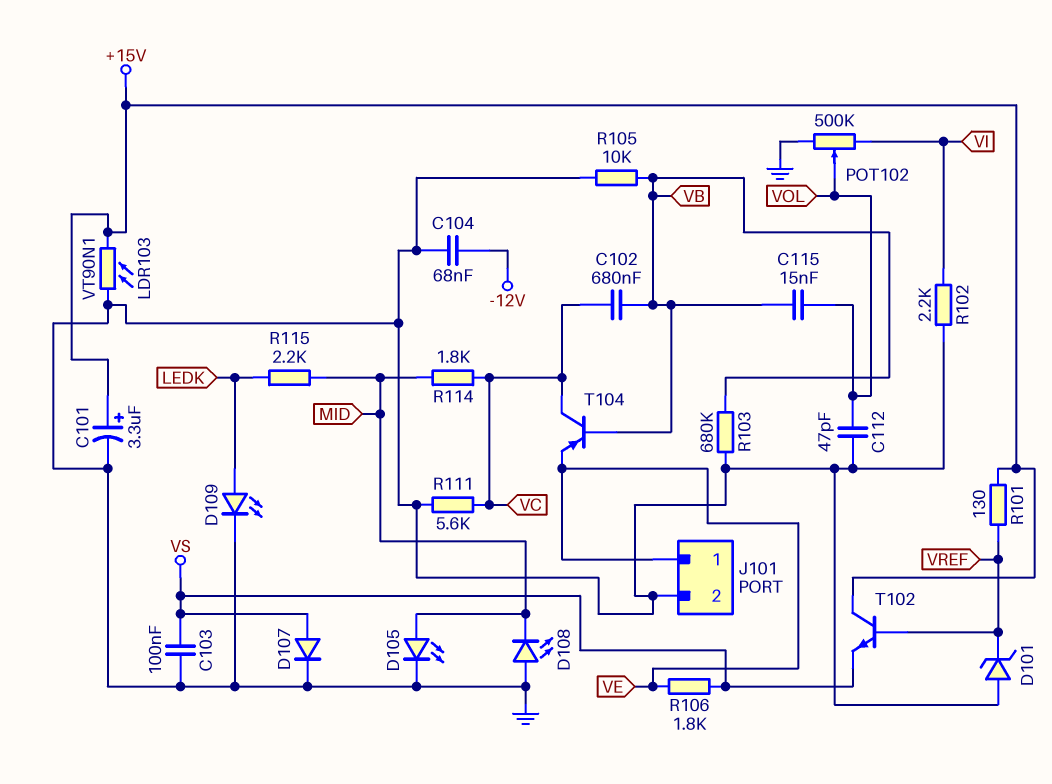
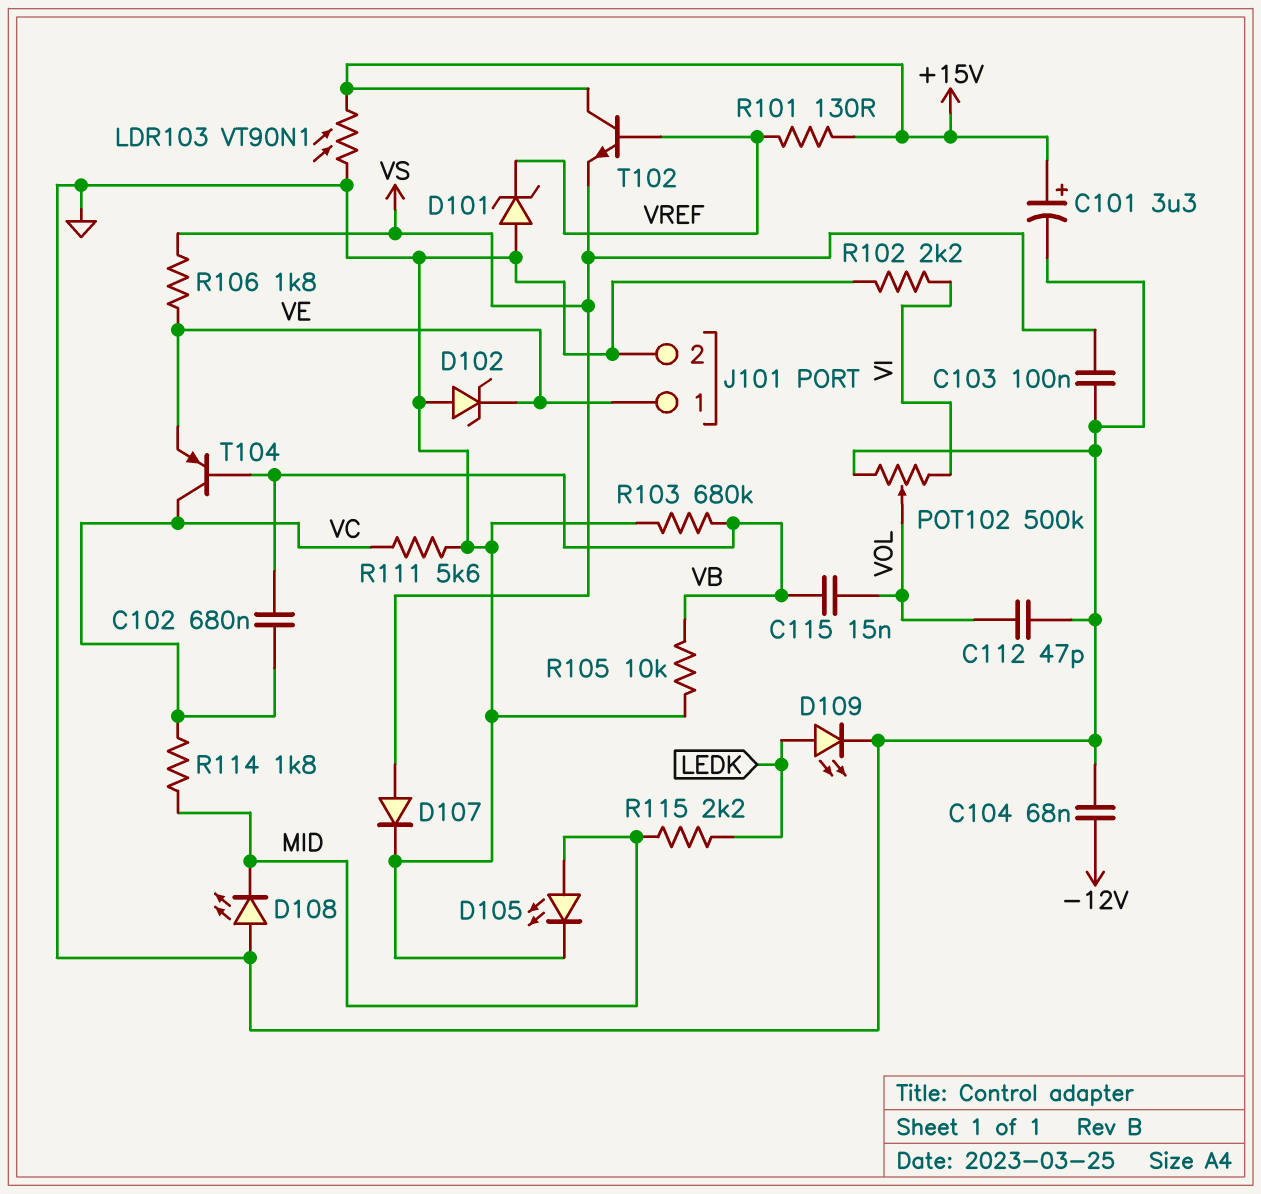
D102: none -> zener (A GND, K VE)

